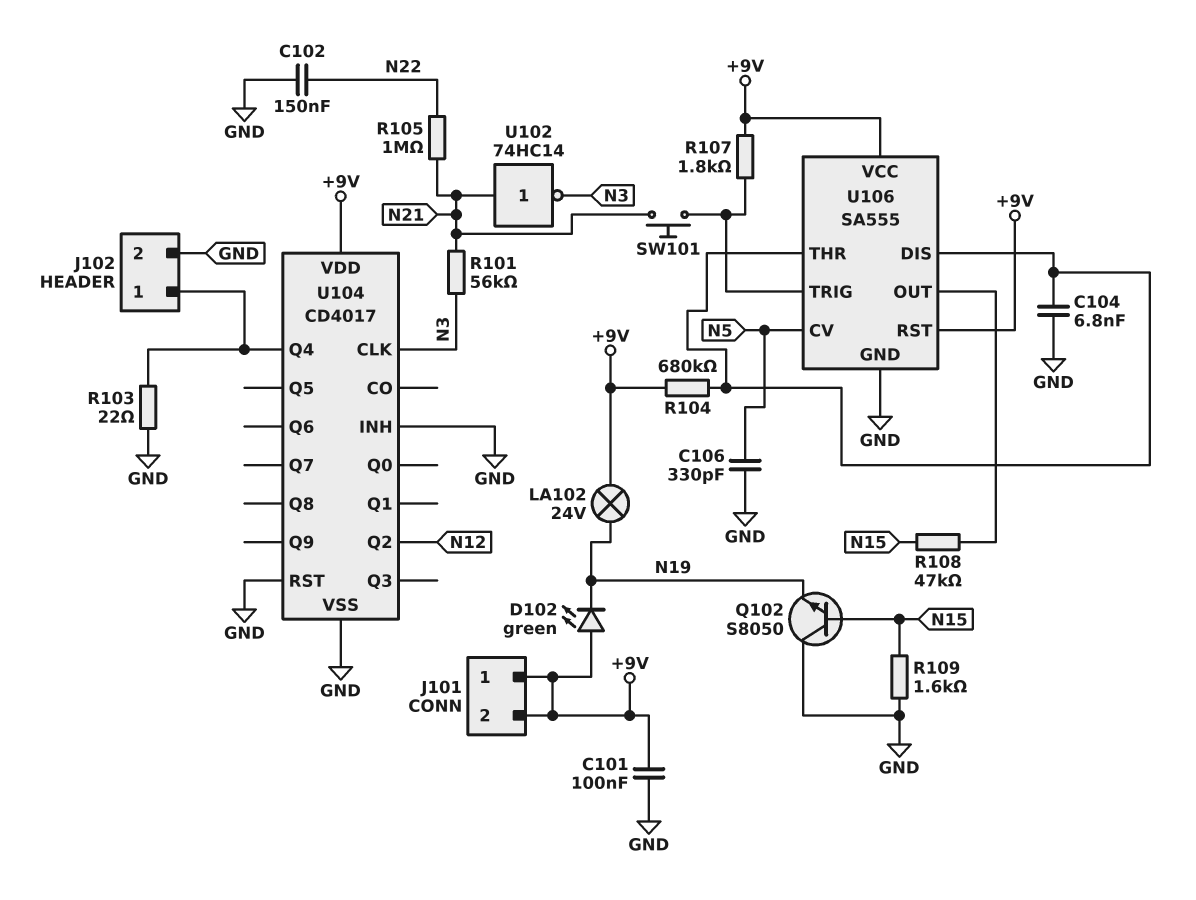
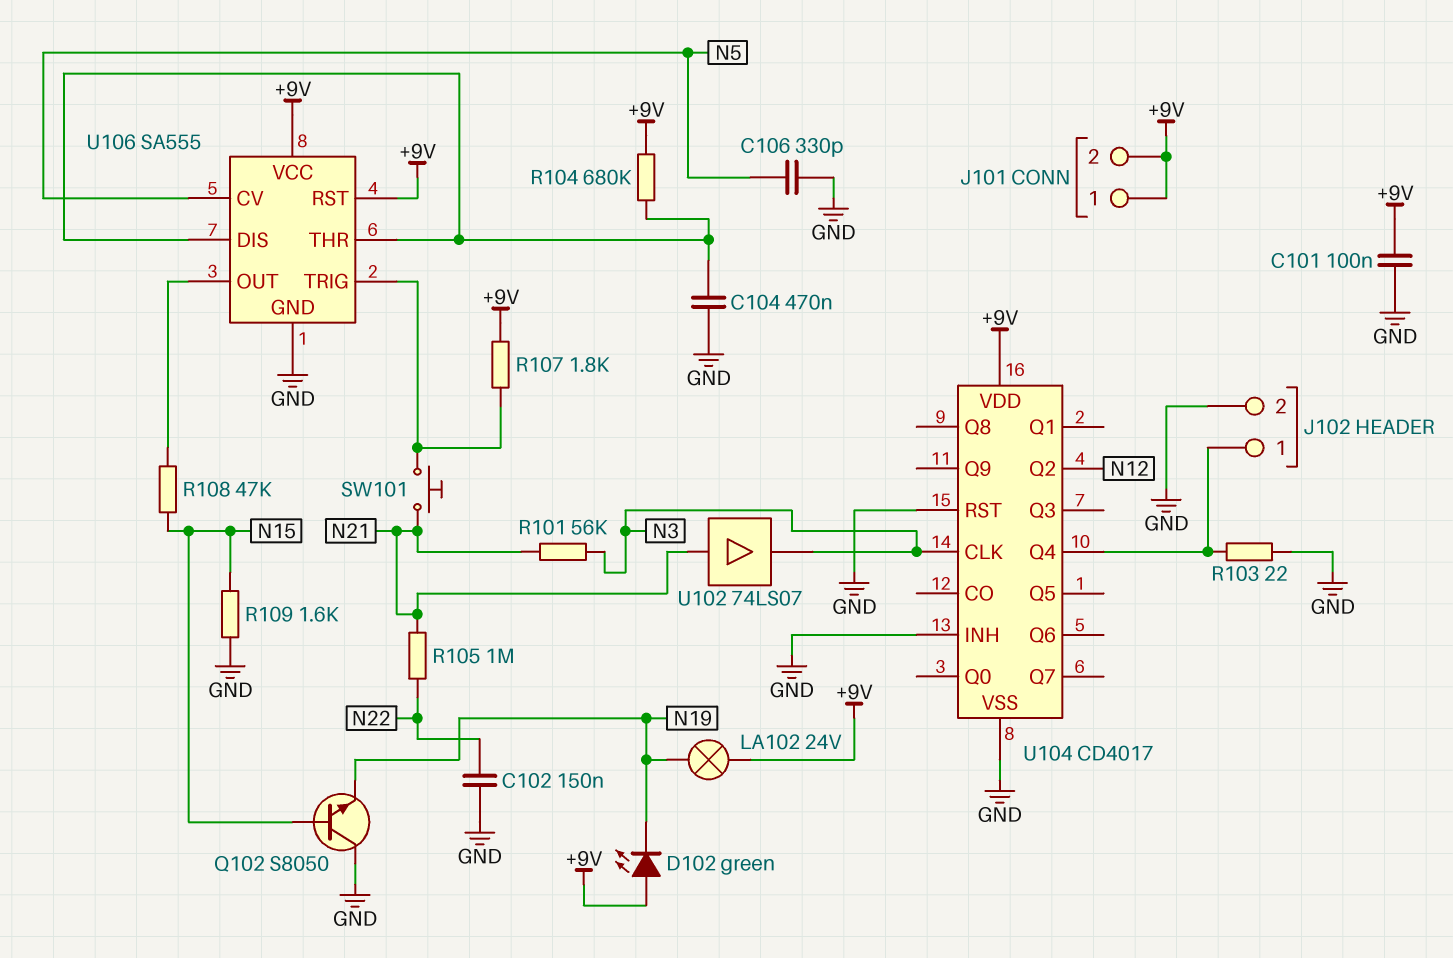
C104: 6.8nF (GND, U106/DIS) -> 470nF (GND, U106/DIS)
U102: NOT 74HC14 (in N21, out N3) -> buffer 74LS07 (in N21, out N3)

